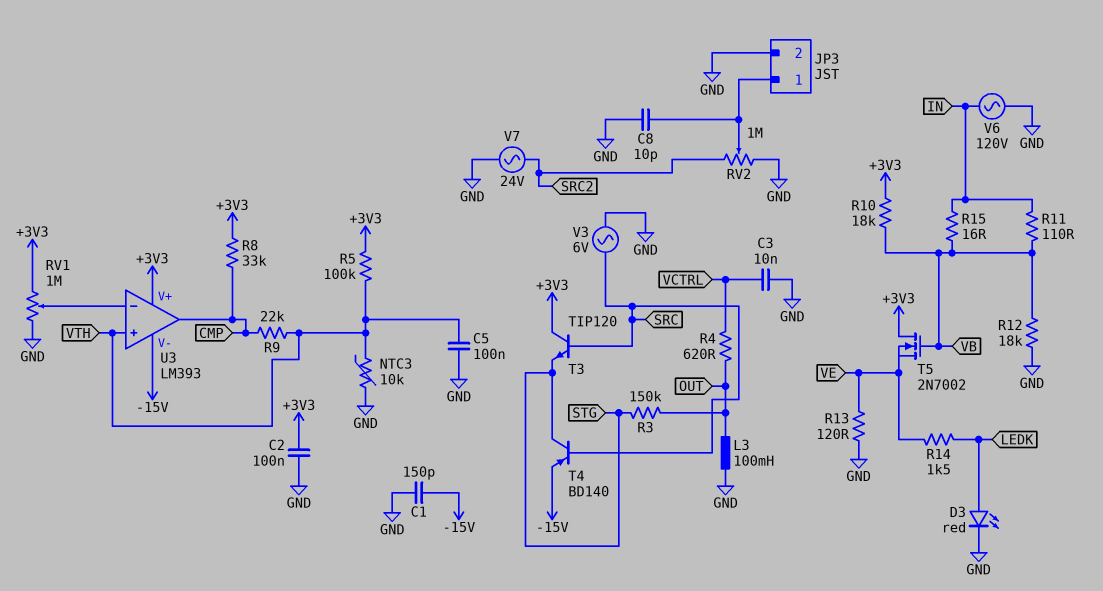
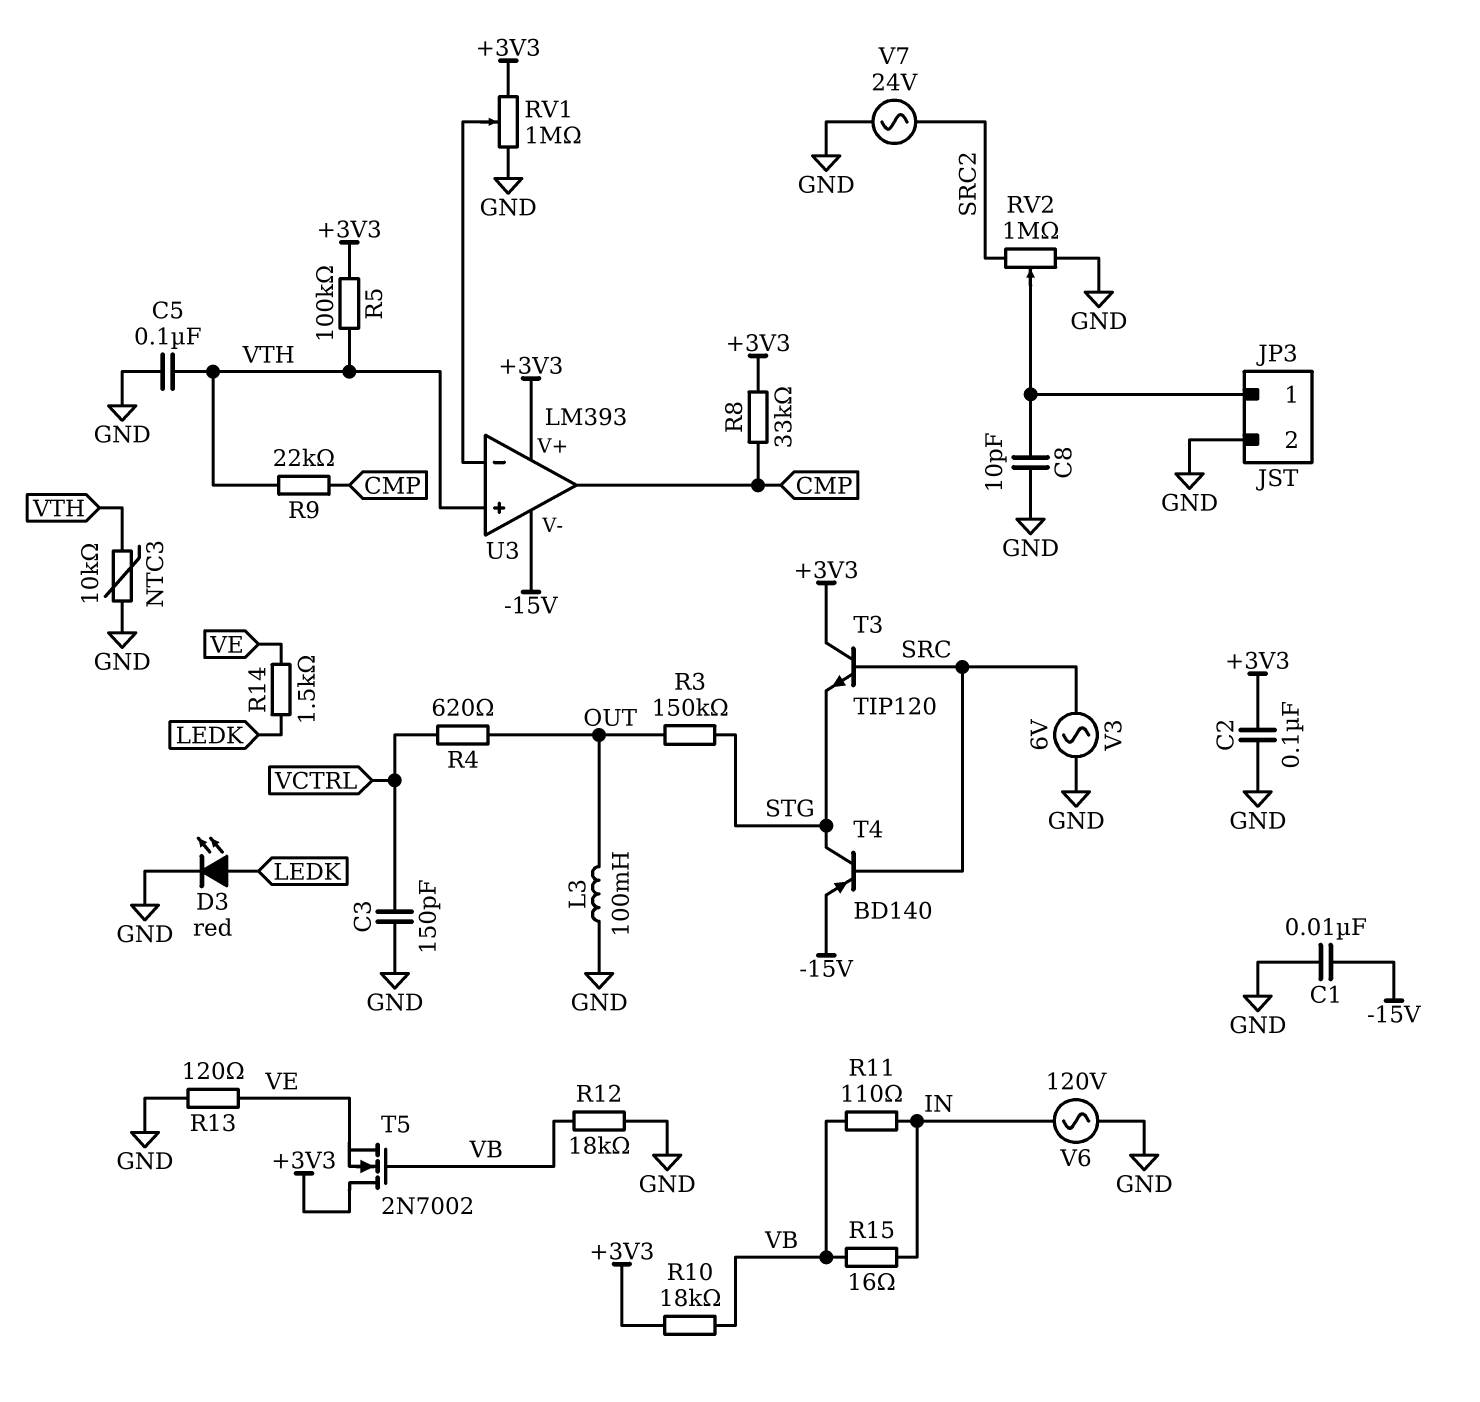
C1: 150pF (-15V, GND) -> 10nF (-15V, GND)
C3: 10nF (GND, VCTRL) -> 150pF (GND, VCTRL)

